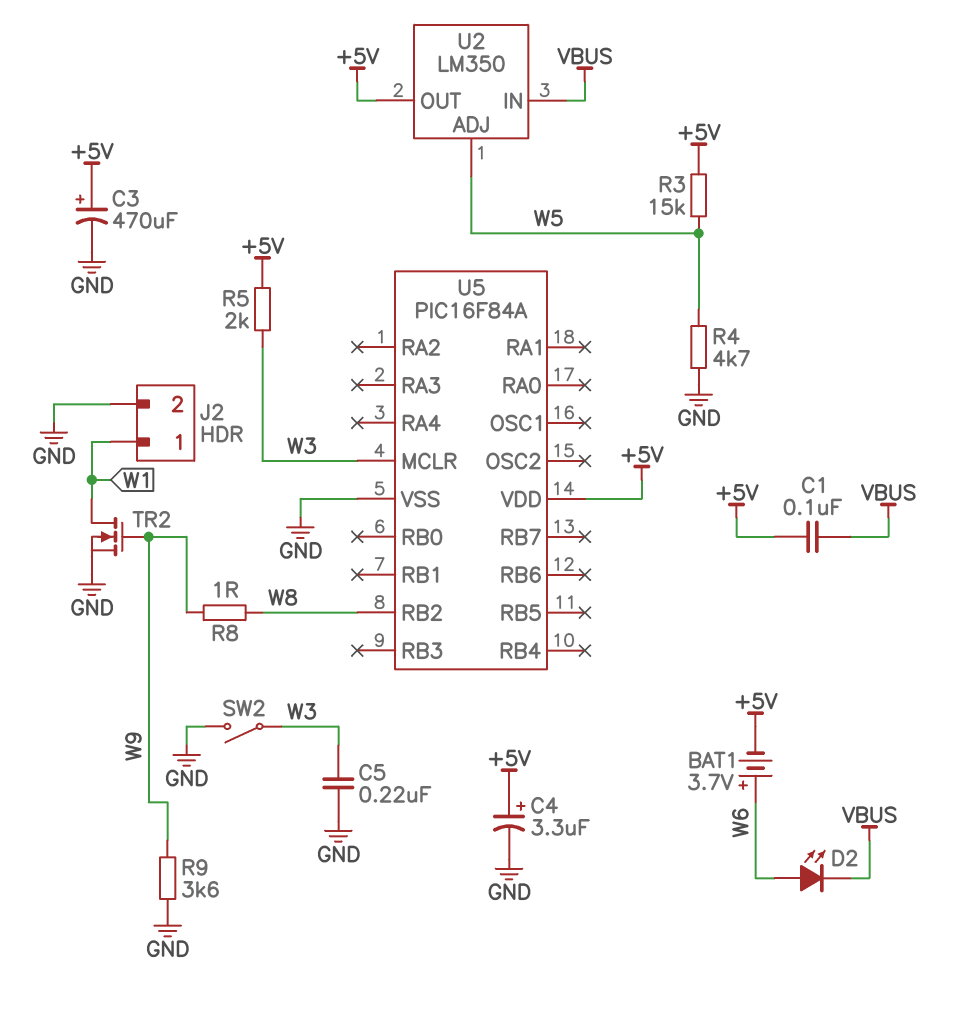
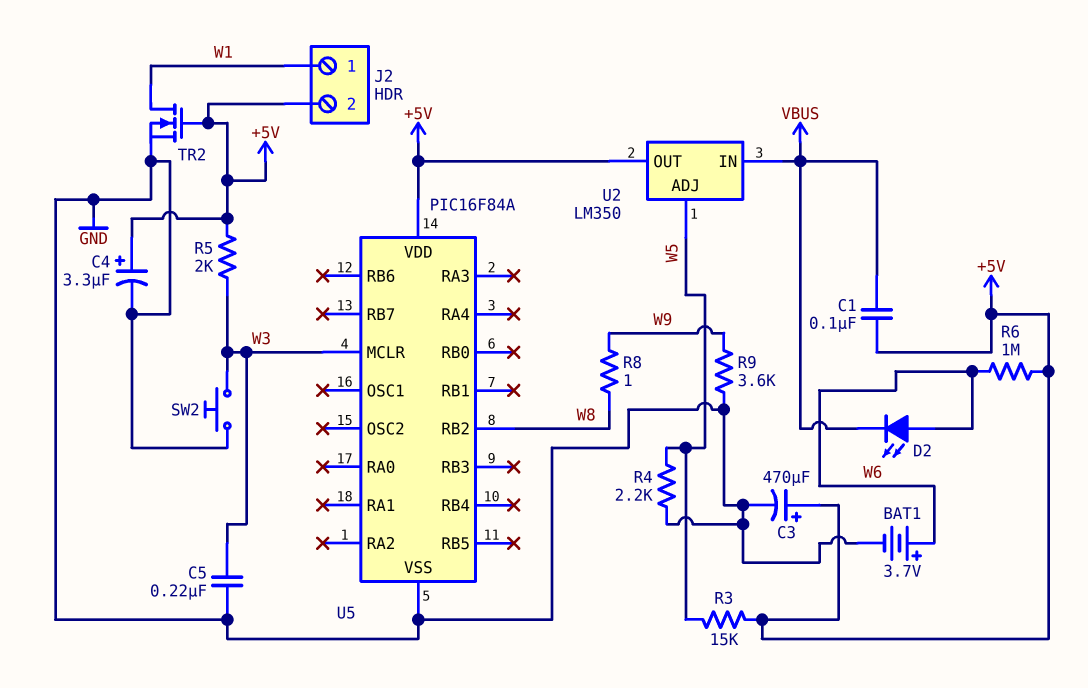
BAT1: 3.7V (plus W6, minus +5V) -> 3.7V (plus W6, minus GND)
J2 pin 2: GND -> +5V
R4: 4.7k (GND, W5) -> 2.2k (GND, W5)
R6: none -> 1M (+5V, W6)
SW2: switch (GND, W3) -> button (GND, W3)
TR2: NMOS (G W9, D W1, S GND) -> NMOS (G +5V, D W1, S GND)

